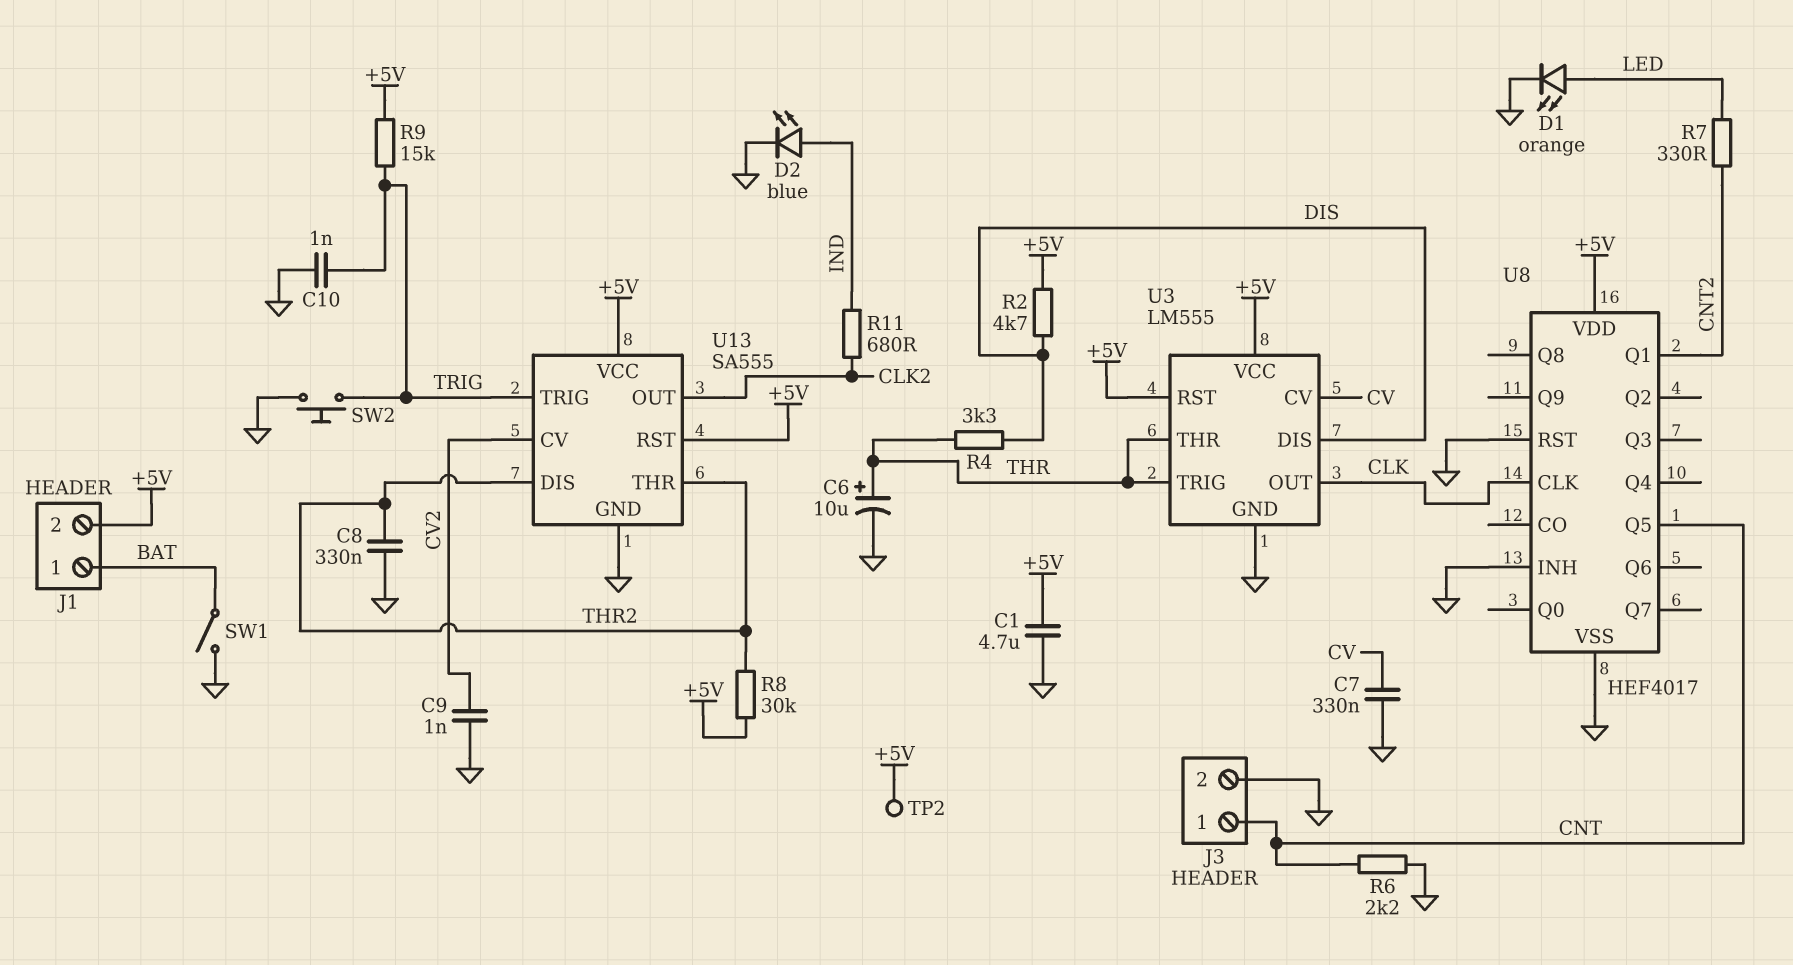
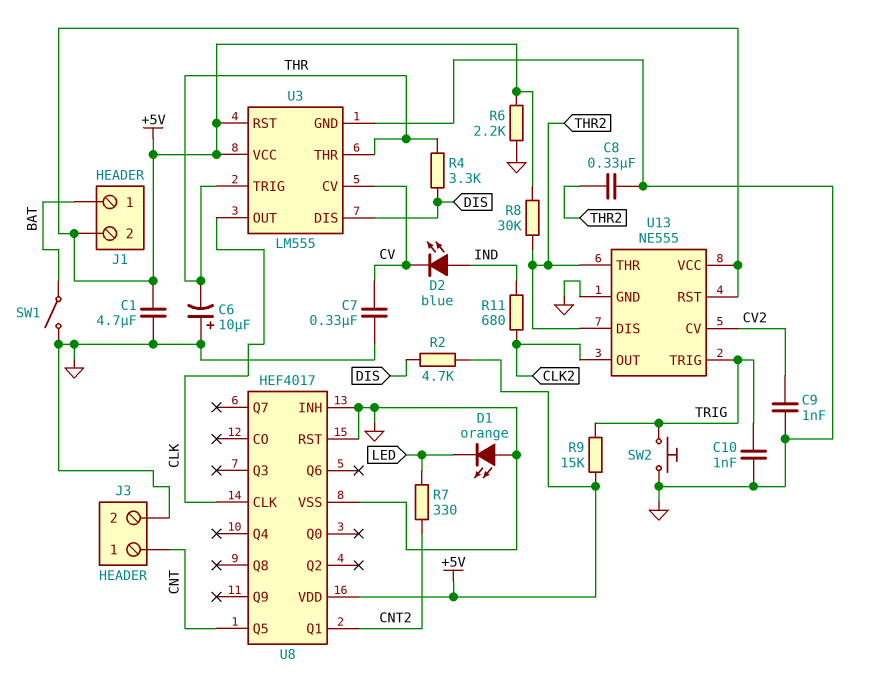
C6: 10uF (plus THR, minus GND) -> 10uF (plus GND, minus THR)
D1: LED orange (A LED, K GND) -> LED orange (A GND, K LED)
D2: LED blue (A IND, K GND) -> LED blue (A IND, K CV)
R6: 2.2k (CNT, GND) -> 2.2k (+5V, GND)
TP2: test point (+5V) -> none
U13: SA555 -> NE555

